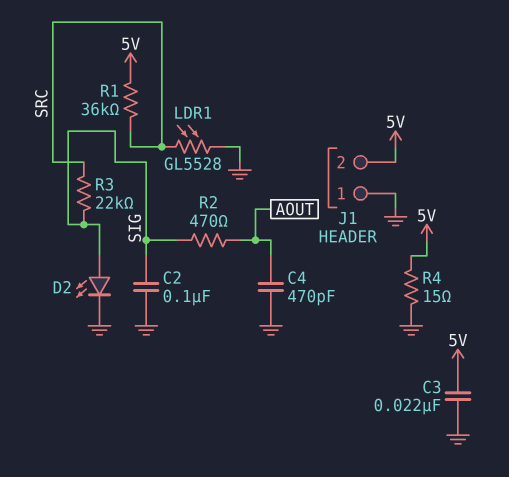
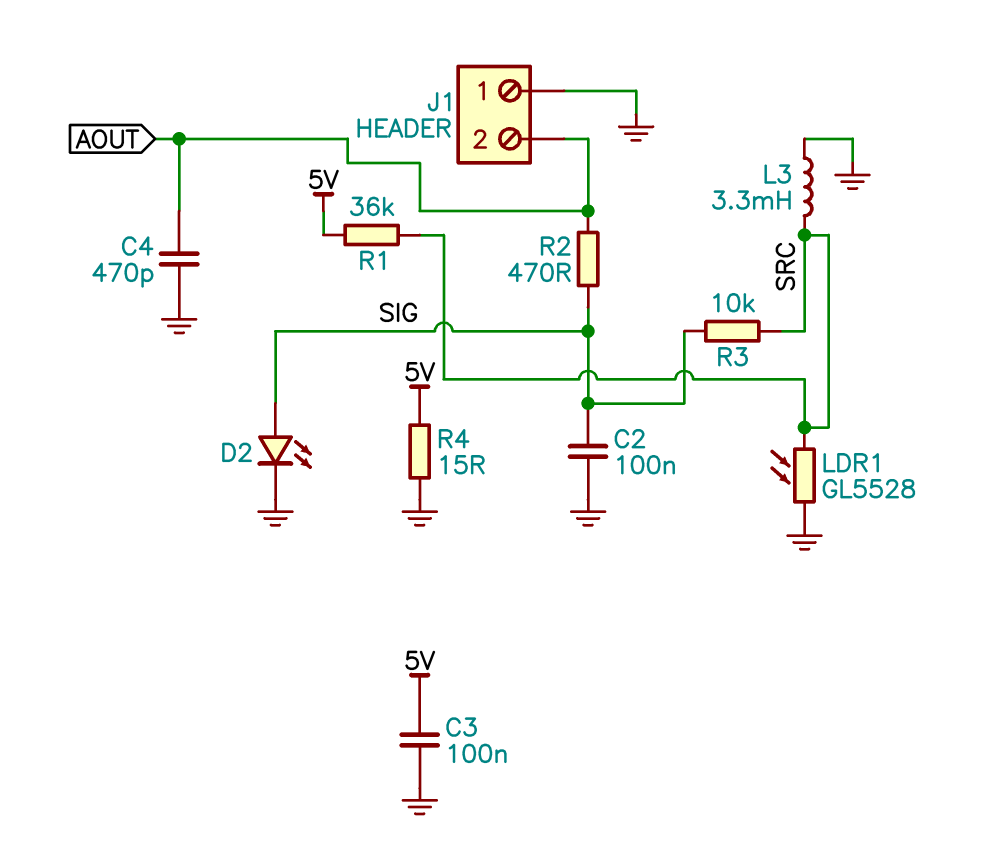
C3: 22nF (5V, GND) -> 100nF (5V, GND)
J1 pin 2: 5V -> AOUT
L3: none -> 3.3mH (GND, SRC)
R3: 22k (SIG, SRC) -> 10k (SIG, SRC)

